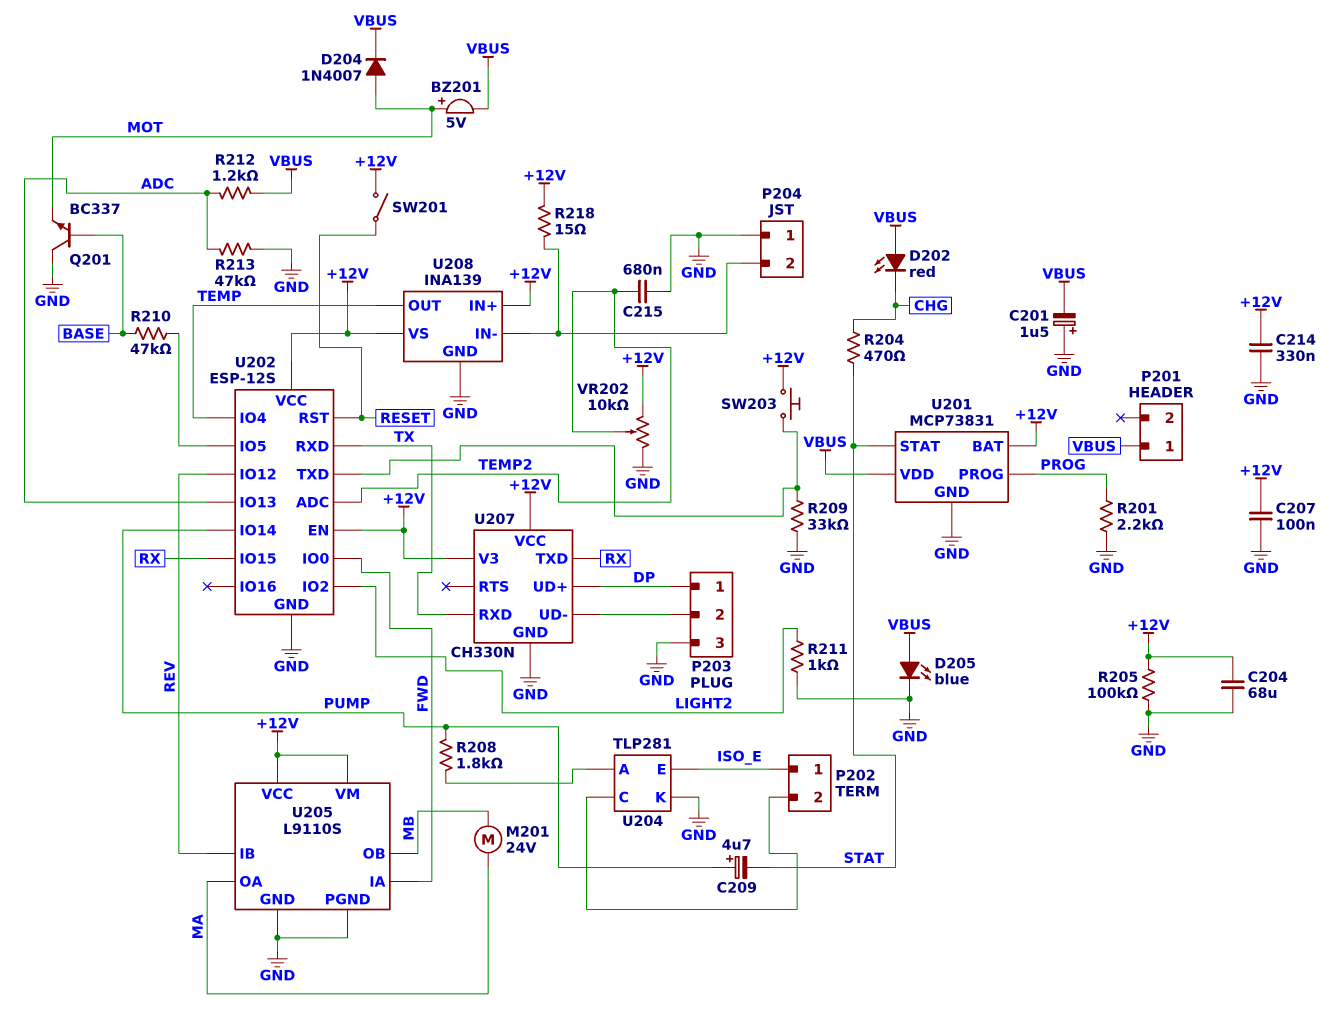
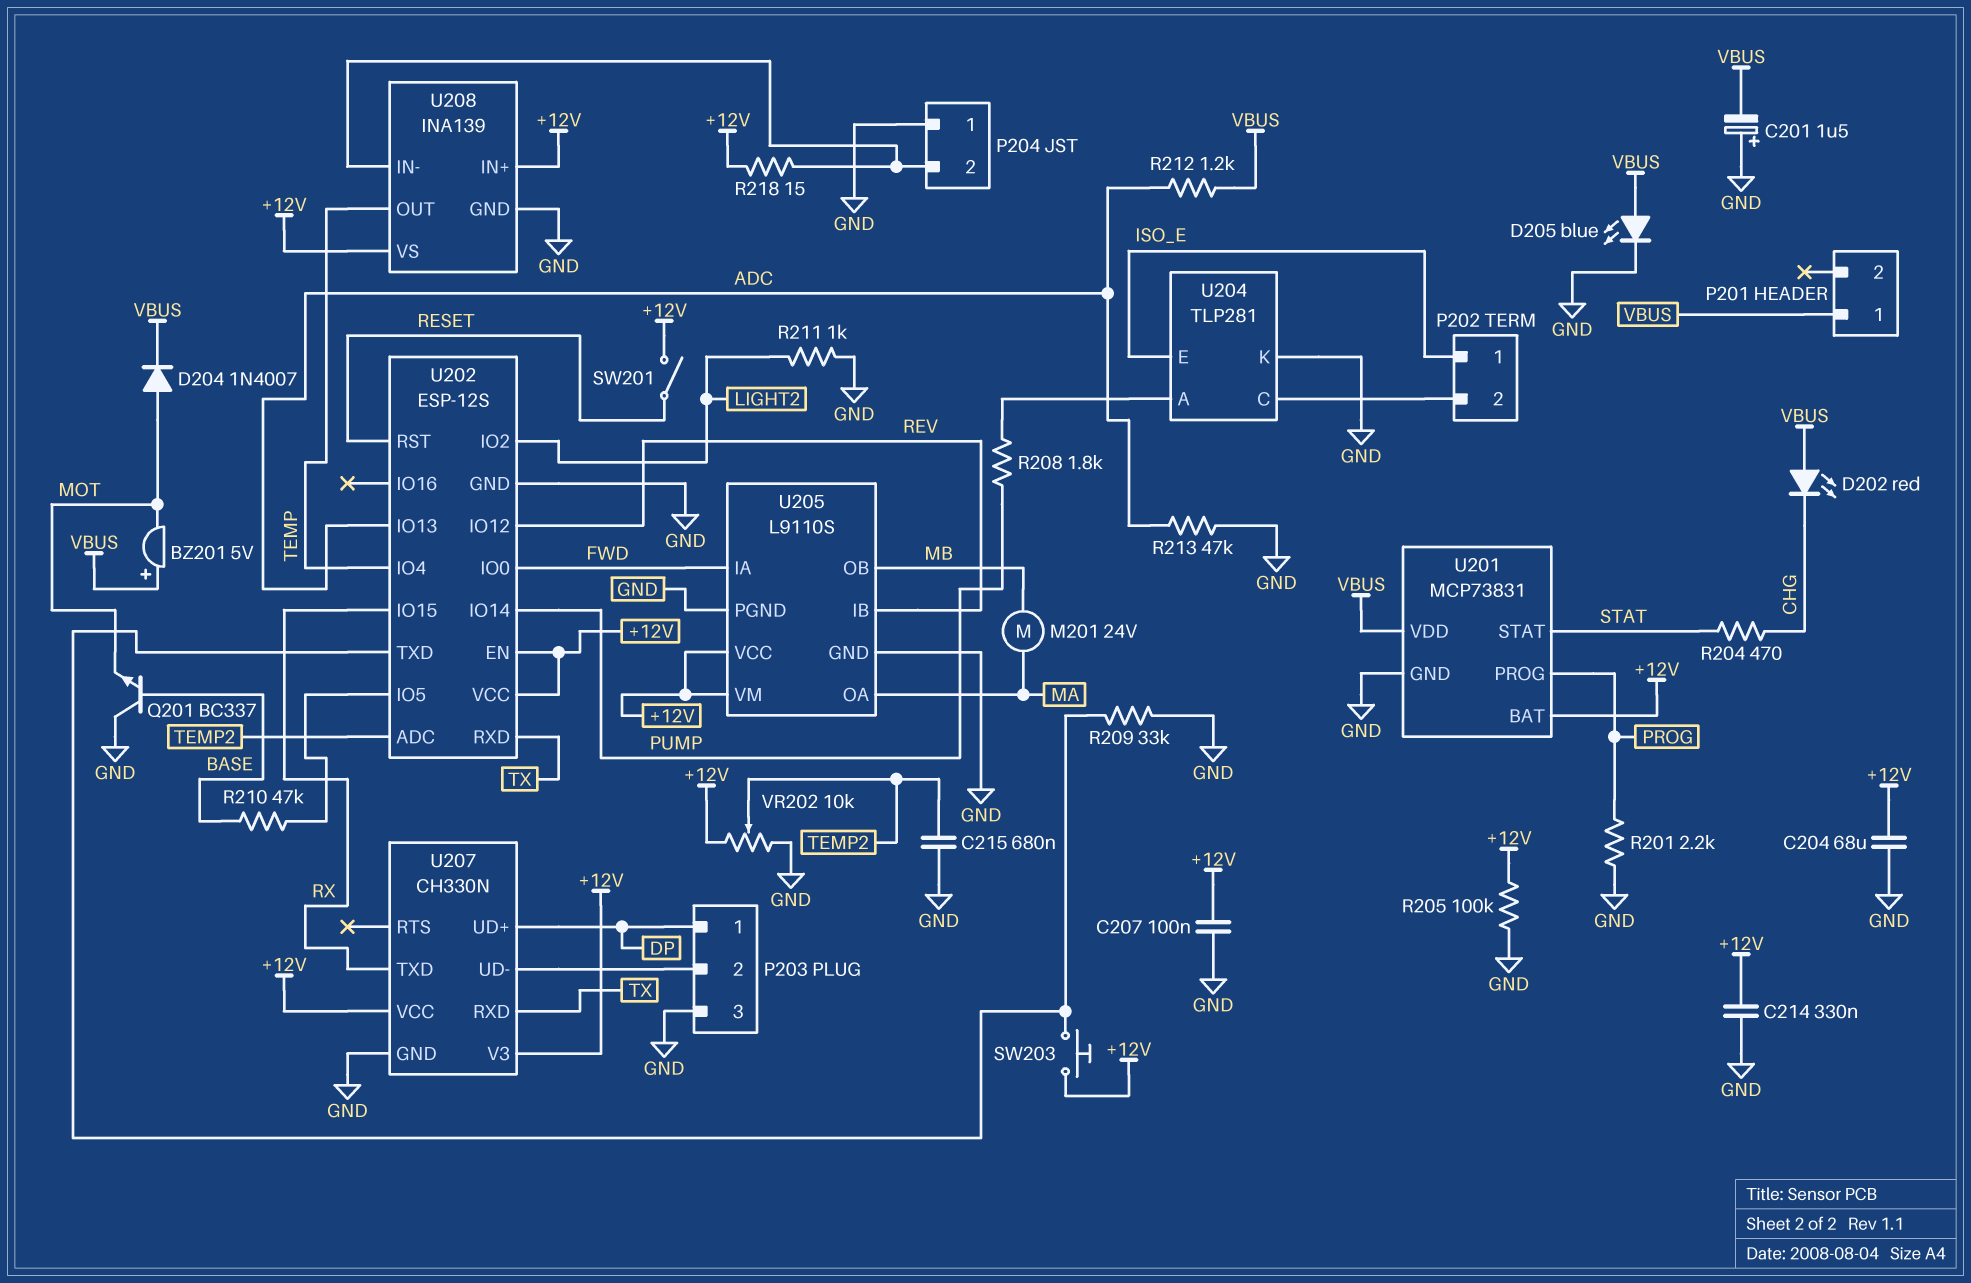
BZ201: buzzer 5V (plus MOT, minus VBUS) -> buzzer 5V (plus VBUS, minus MOT)
C209: 4.7uF (plus PUMP, minus STAT) -> none

